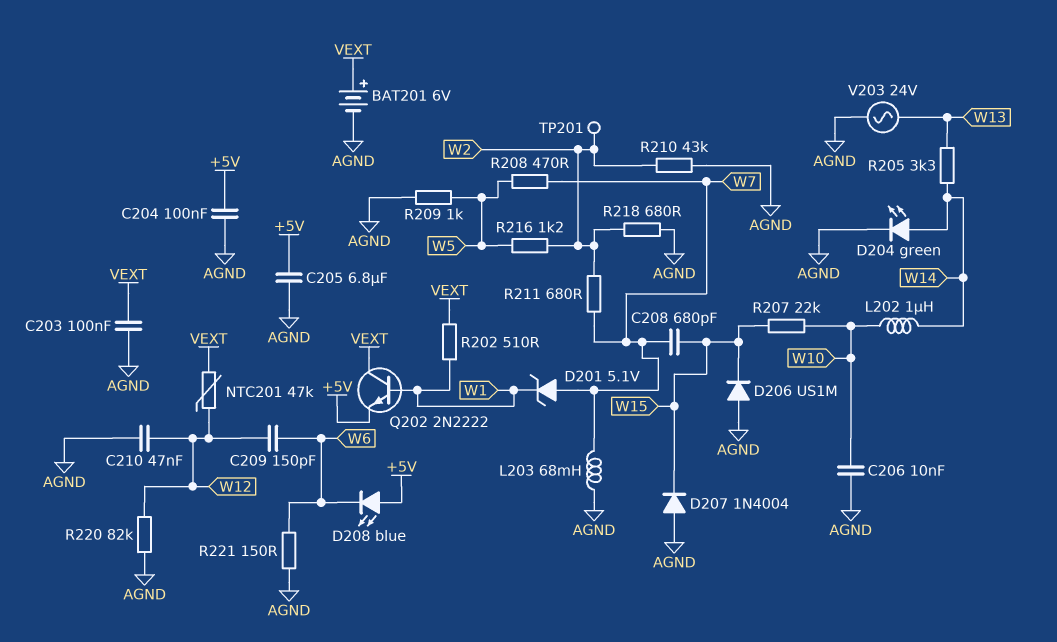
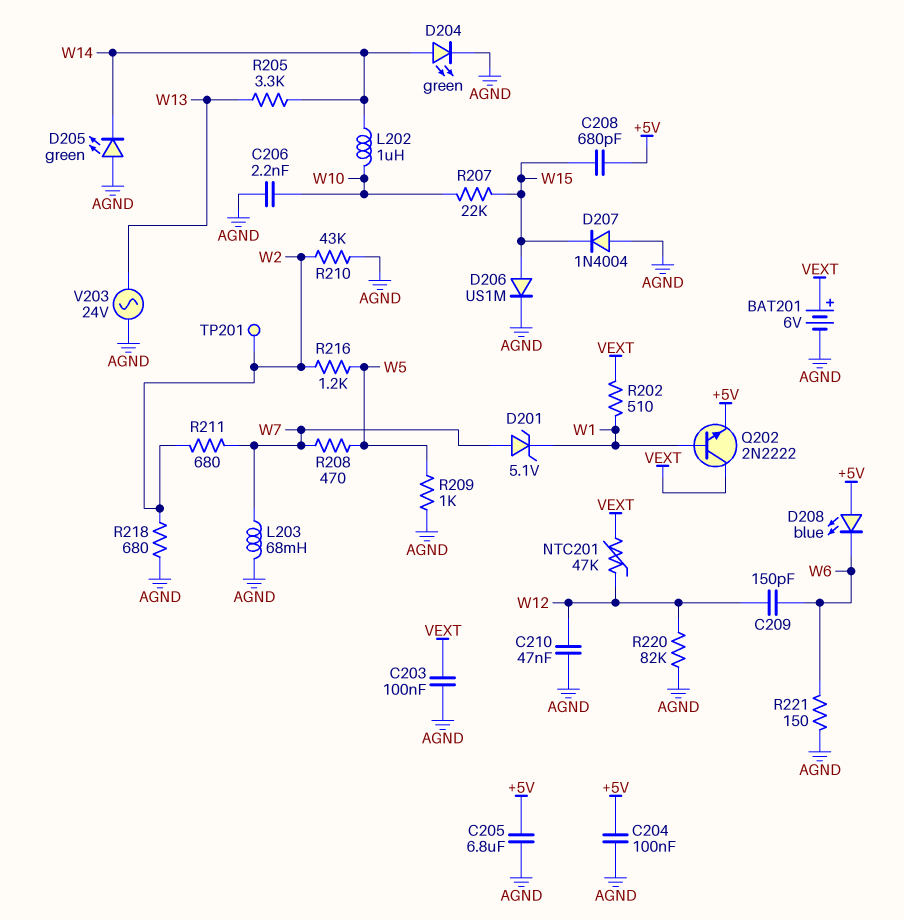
C206: 10nF (AGND, W10) -> 2.2nF (AGND, W10)
C208: 680pF (W7, W15) -> 680pF (+5V, W15)
D205: none -> LED green (A AGND, K W14)
D206: diode US1M (A AGND, K W15) -> diode US1M (A W15, K AGND)

